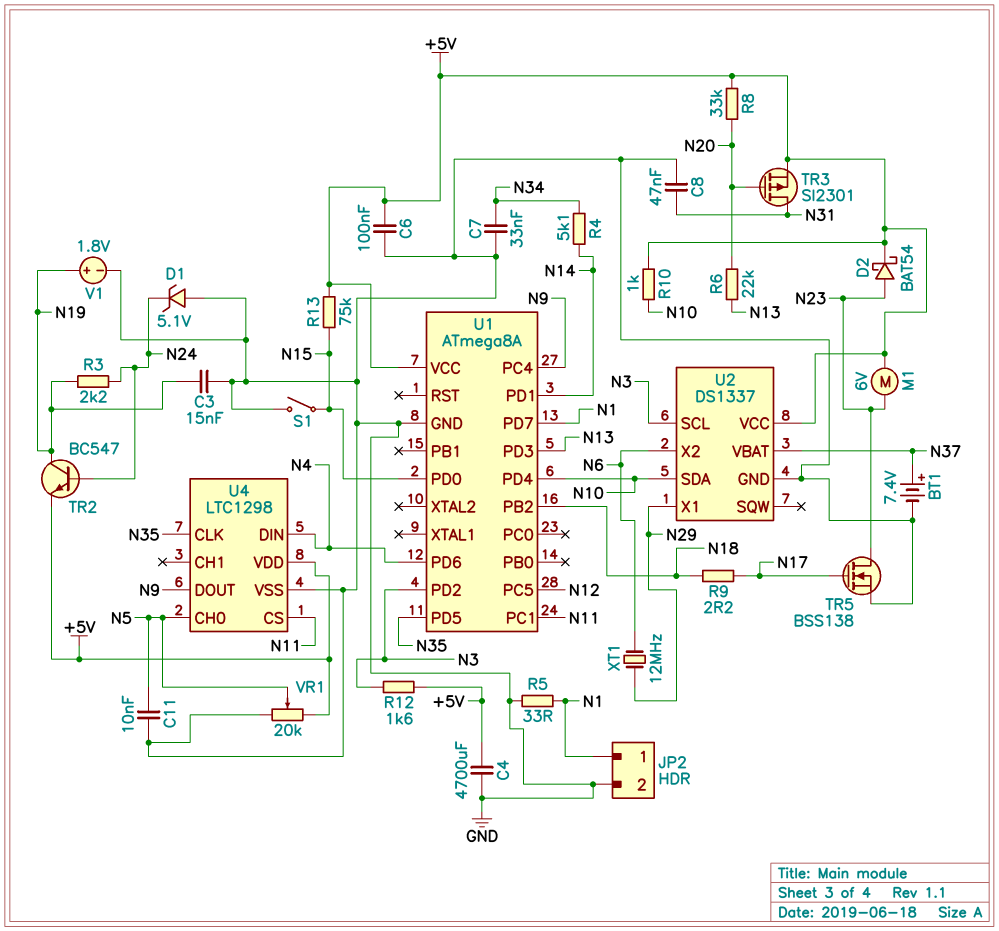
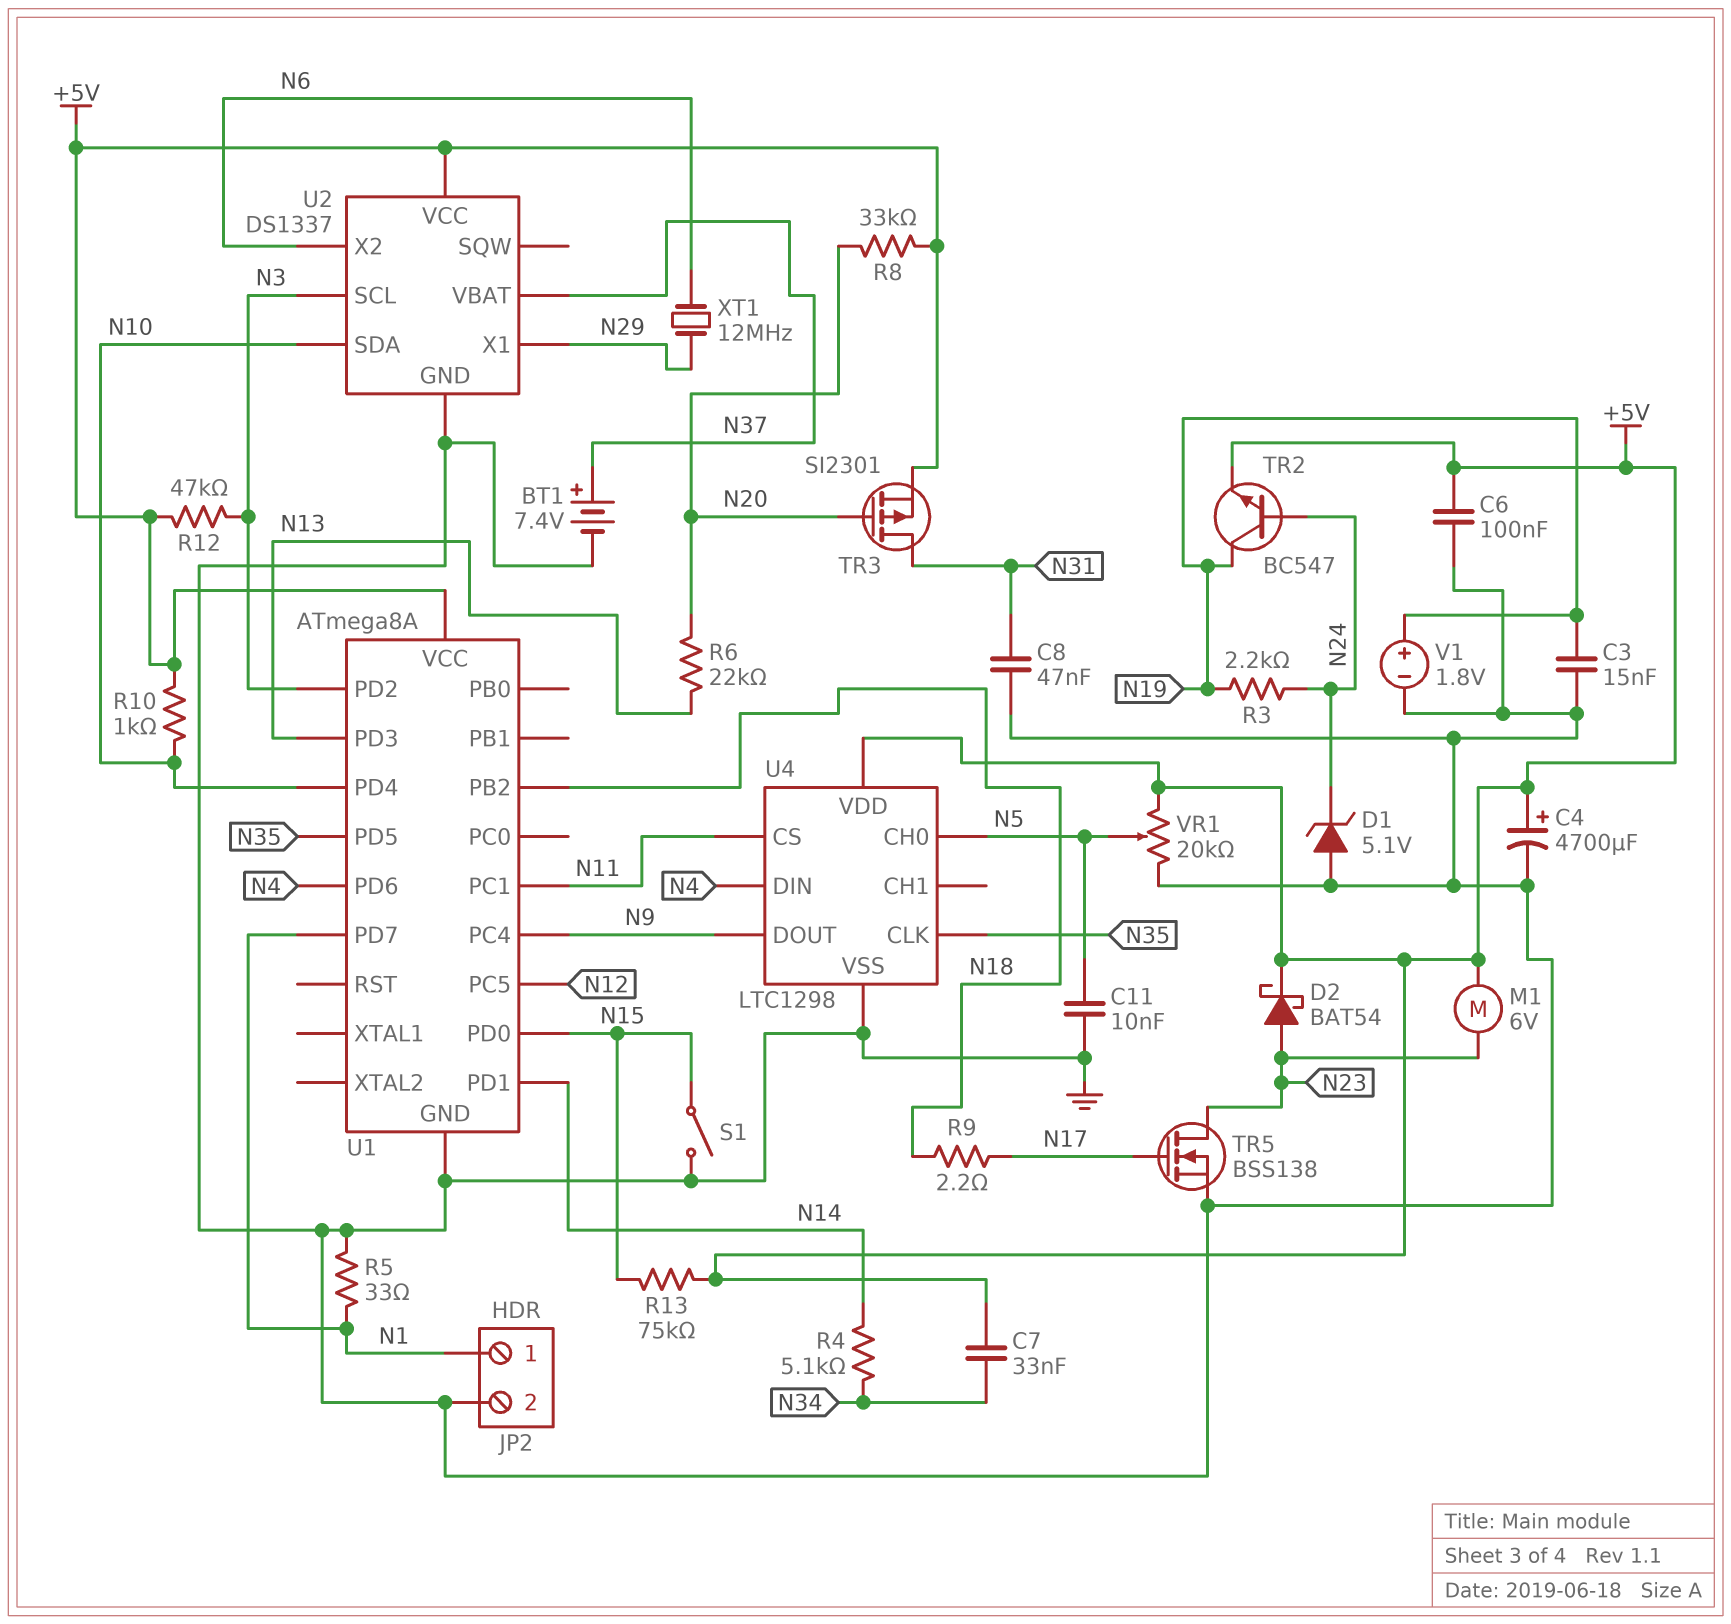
C4: 4700uF (+5V, GND) -> 4700uF (plus +5V, minus GND)
C7: 33nF (GND, N34) -> 33nF (+5V, N34)
R12: 1.6k (+5V, N3) -> 47k (+5V, N3)

